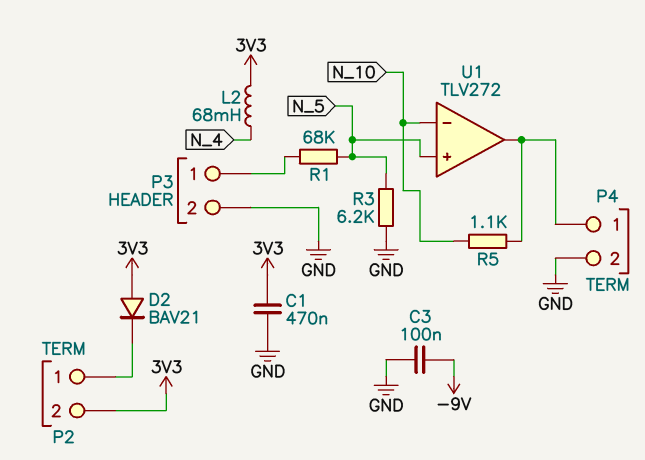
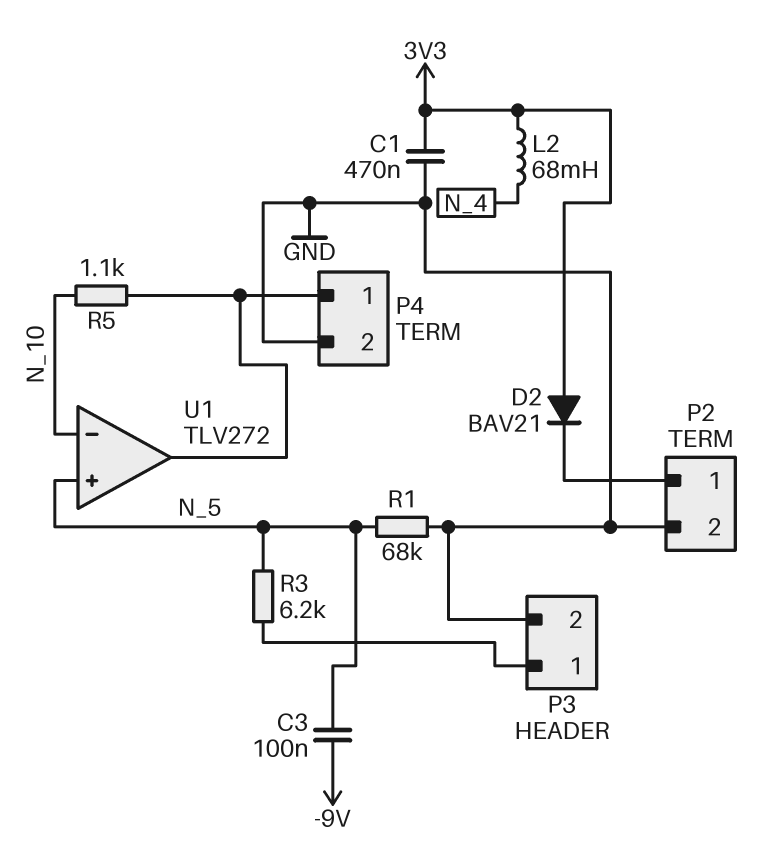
C3: 100nF (-9V, GND) -> 100nF (-9V, N_5)
P2 pin 2: 3V3 -> GND
R1: 68k (N_5, P3/1) -> 68k (GND, N_5)
R3: 6.2k (GND, N_5) -> 6.2k (N_5, P3/1)

